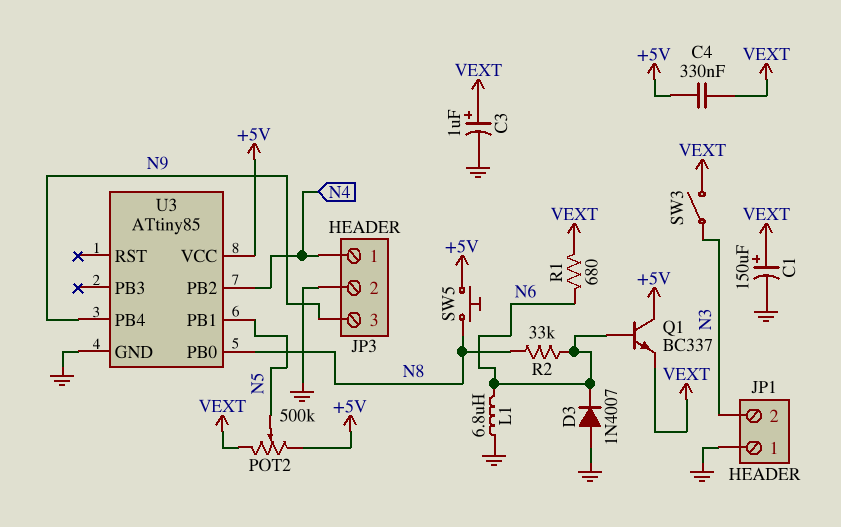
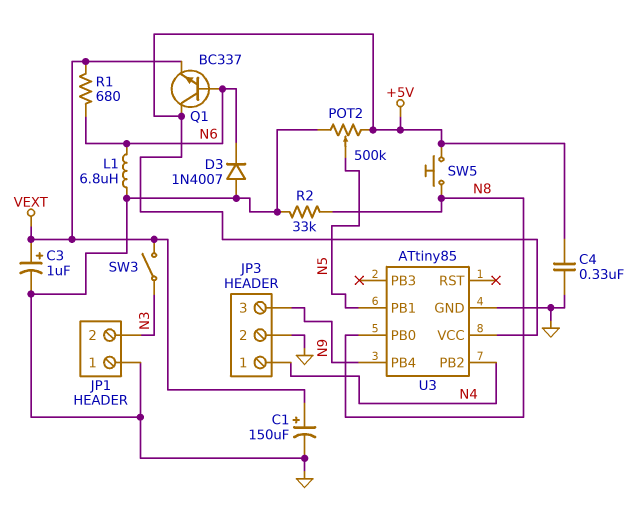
C4: 330nF (+5V, VEXT) -> 330nF (+5V, GND)
POT2: 500k (+5V, VEXT, wiper N5) -> 500k (+5V, GND, wiper N5)
R2: 33k (N6, N8) -> 33k (GND, N8)

